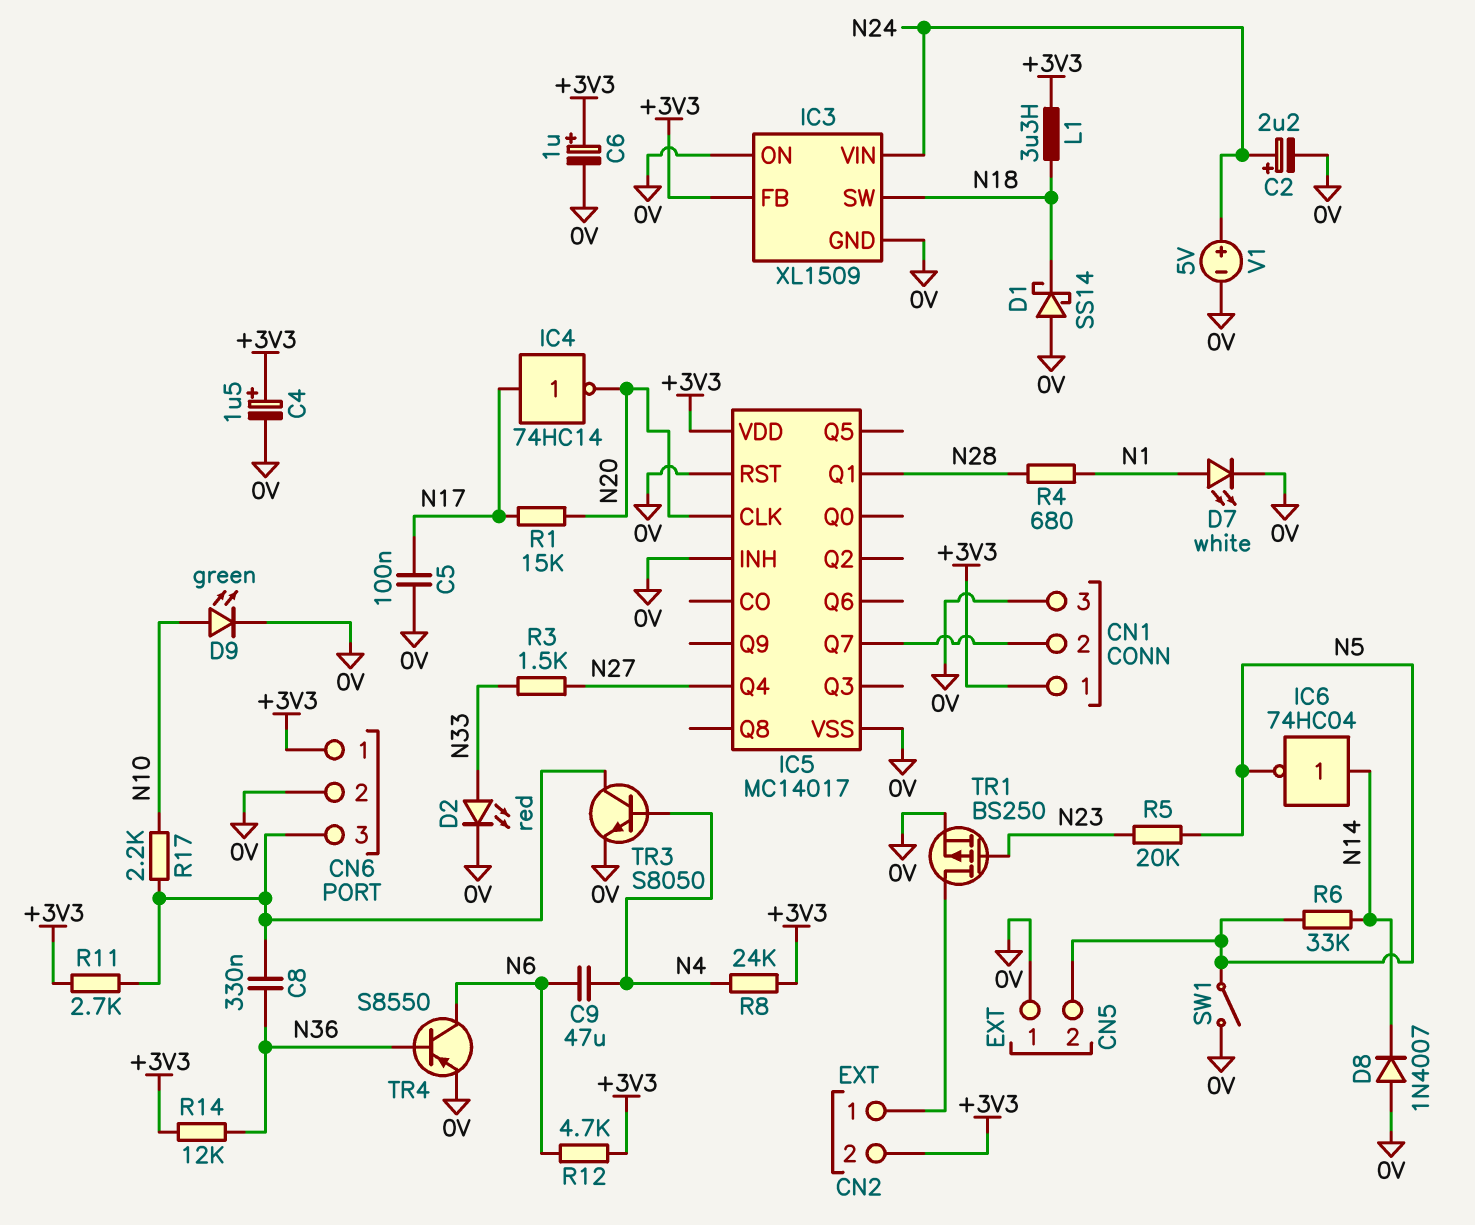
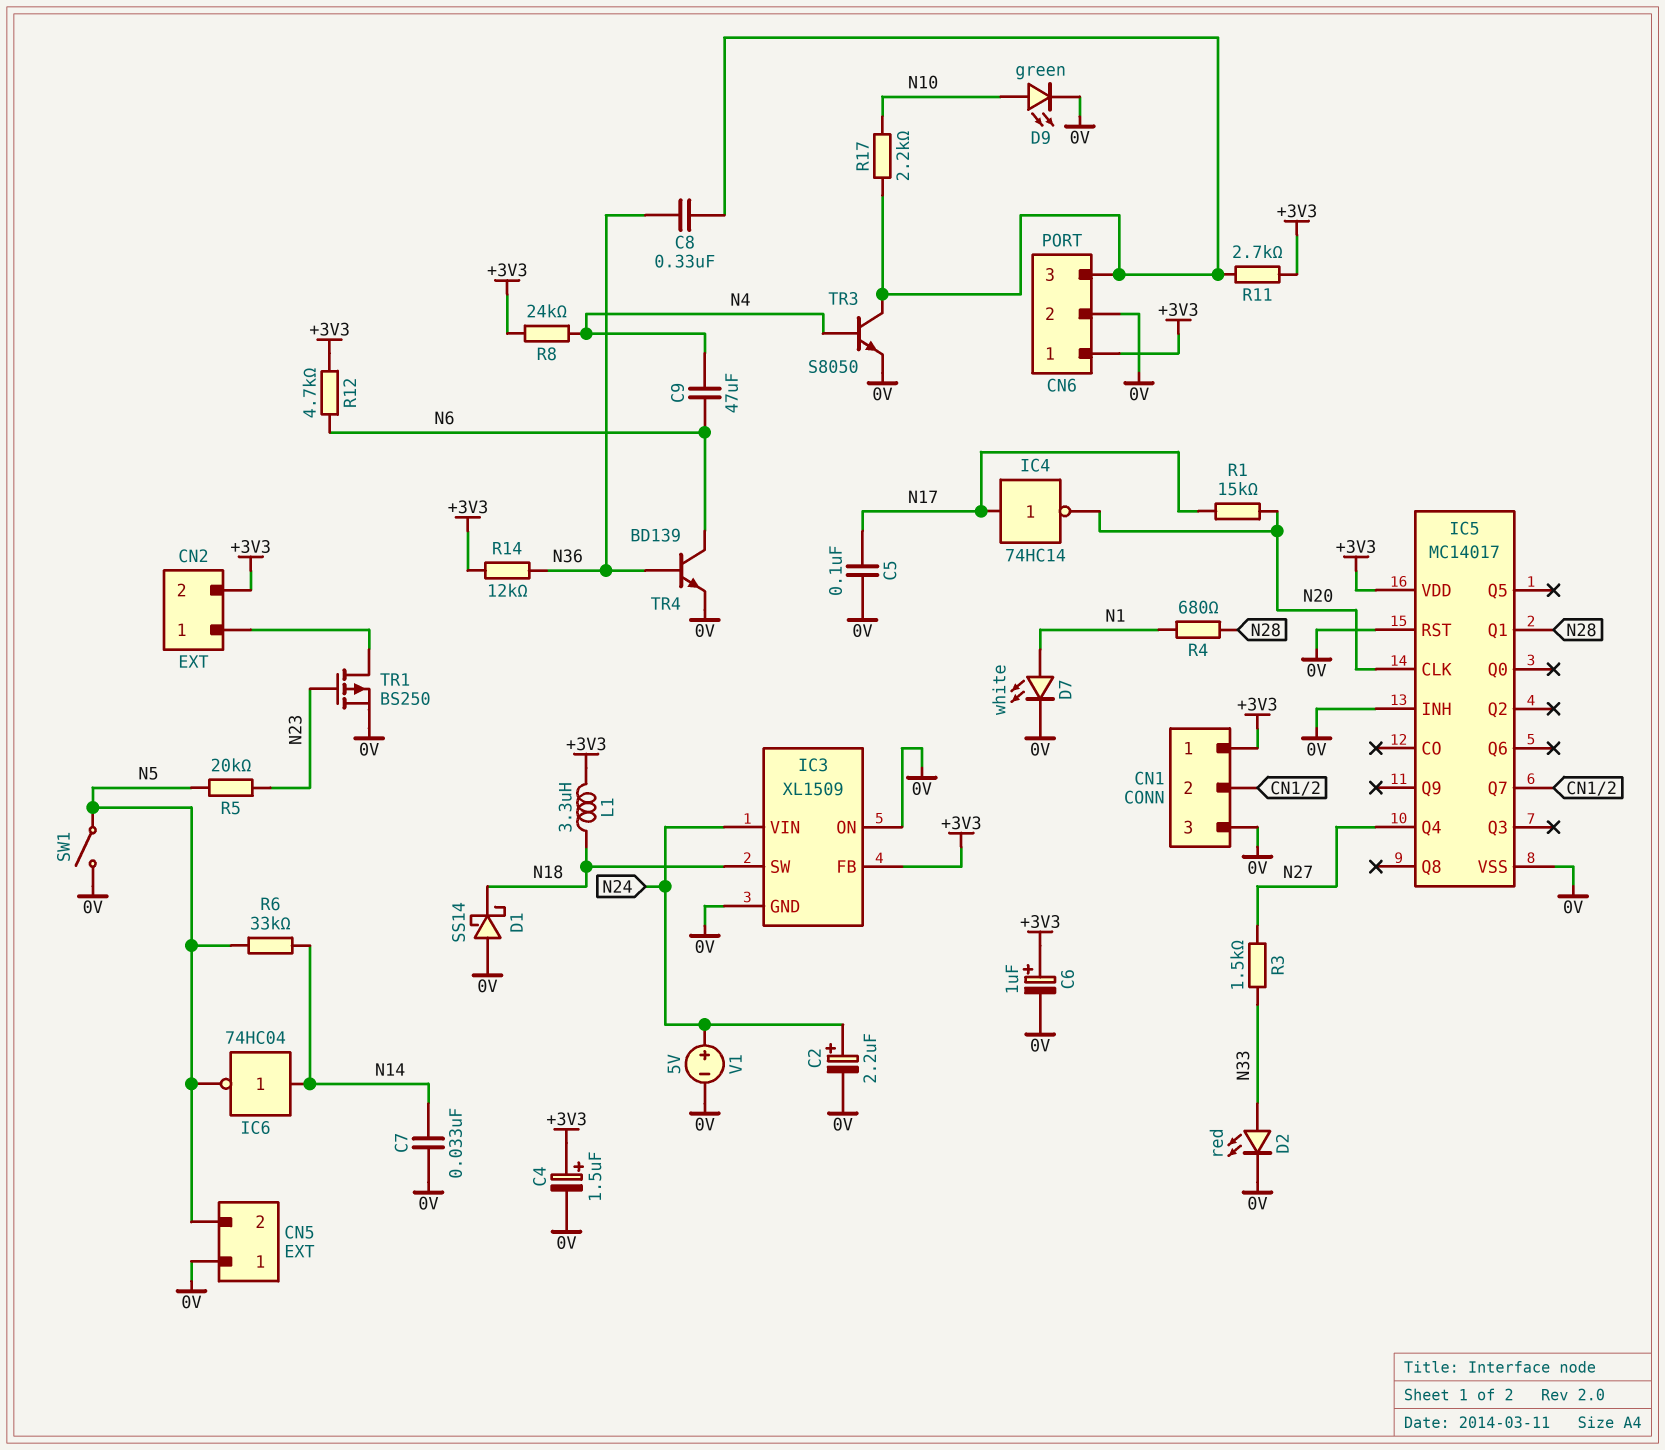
C7: none -> 33nF (0V, N14)
D8: diode 1N4007 (A 0V, K N14) -> none
TR4: PNP S8550 (B N36, C N6, E 0V) -> NPN BD139 (B N36, C N6, E 0V)

